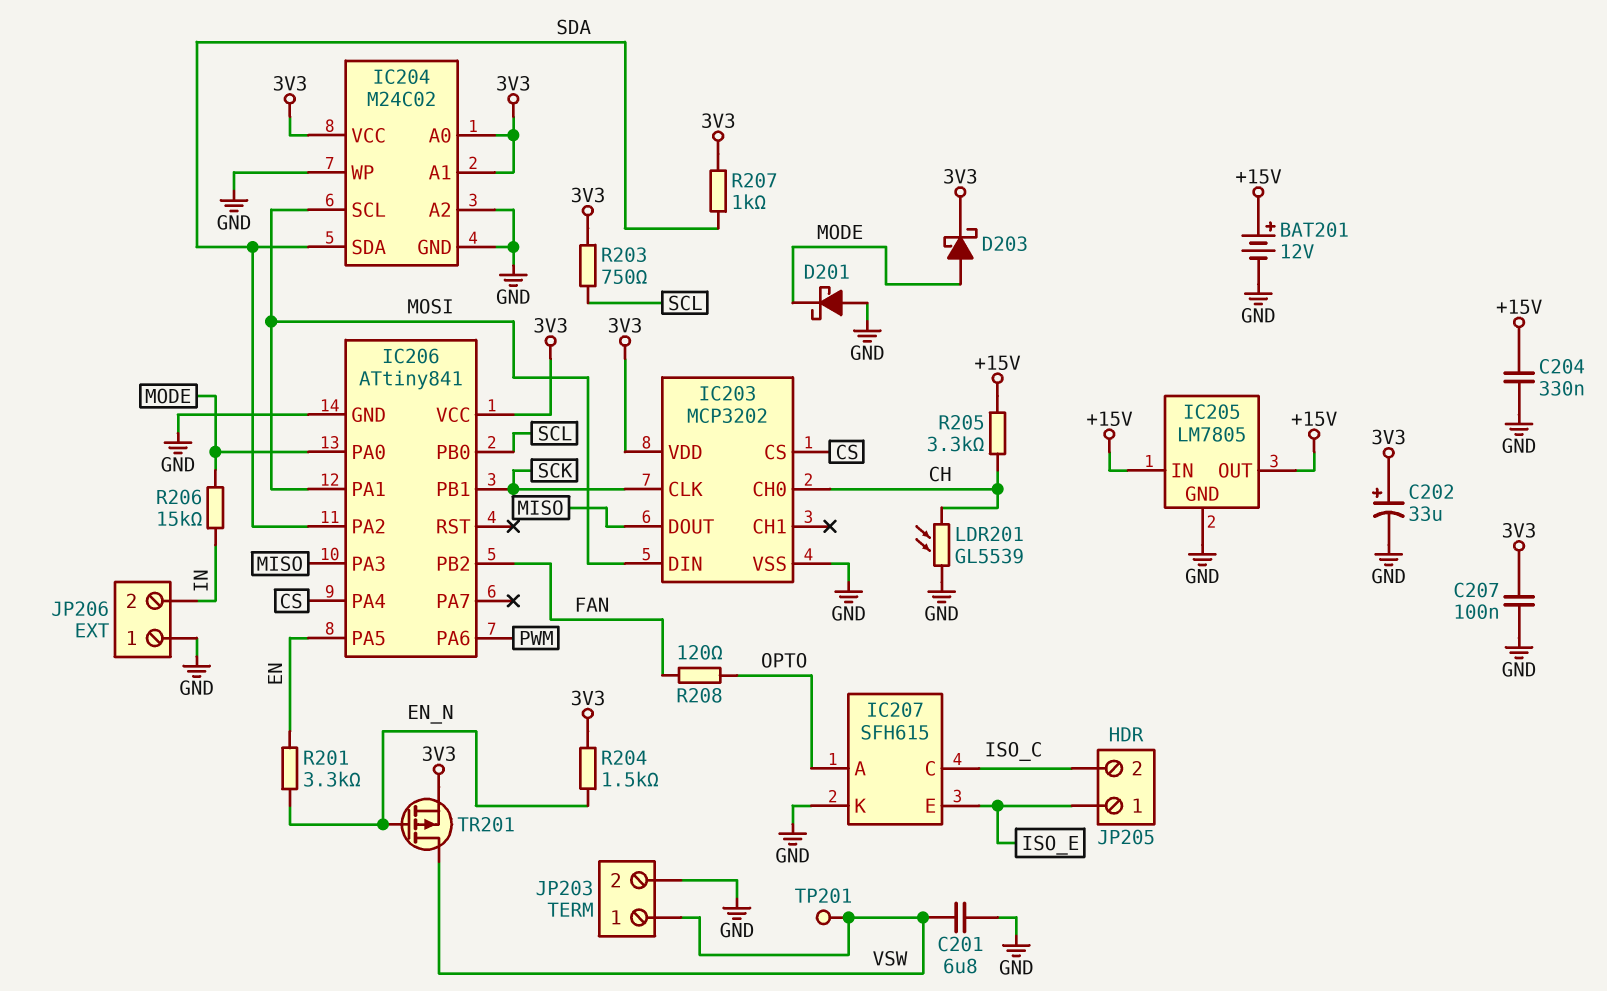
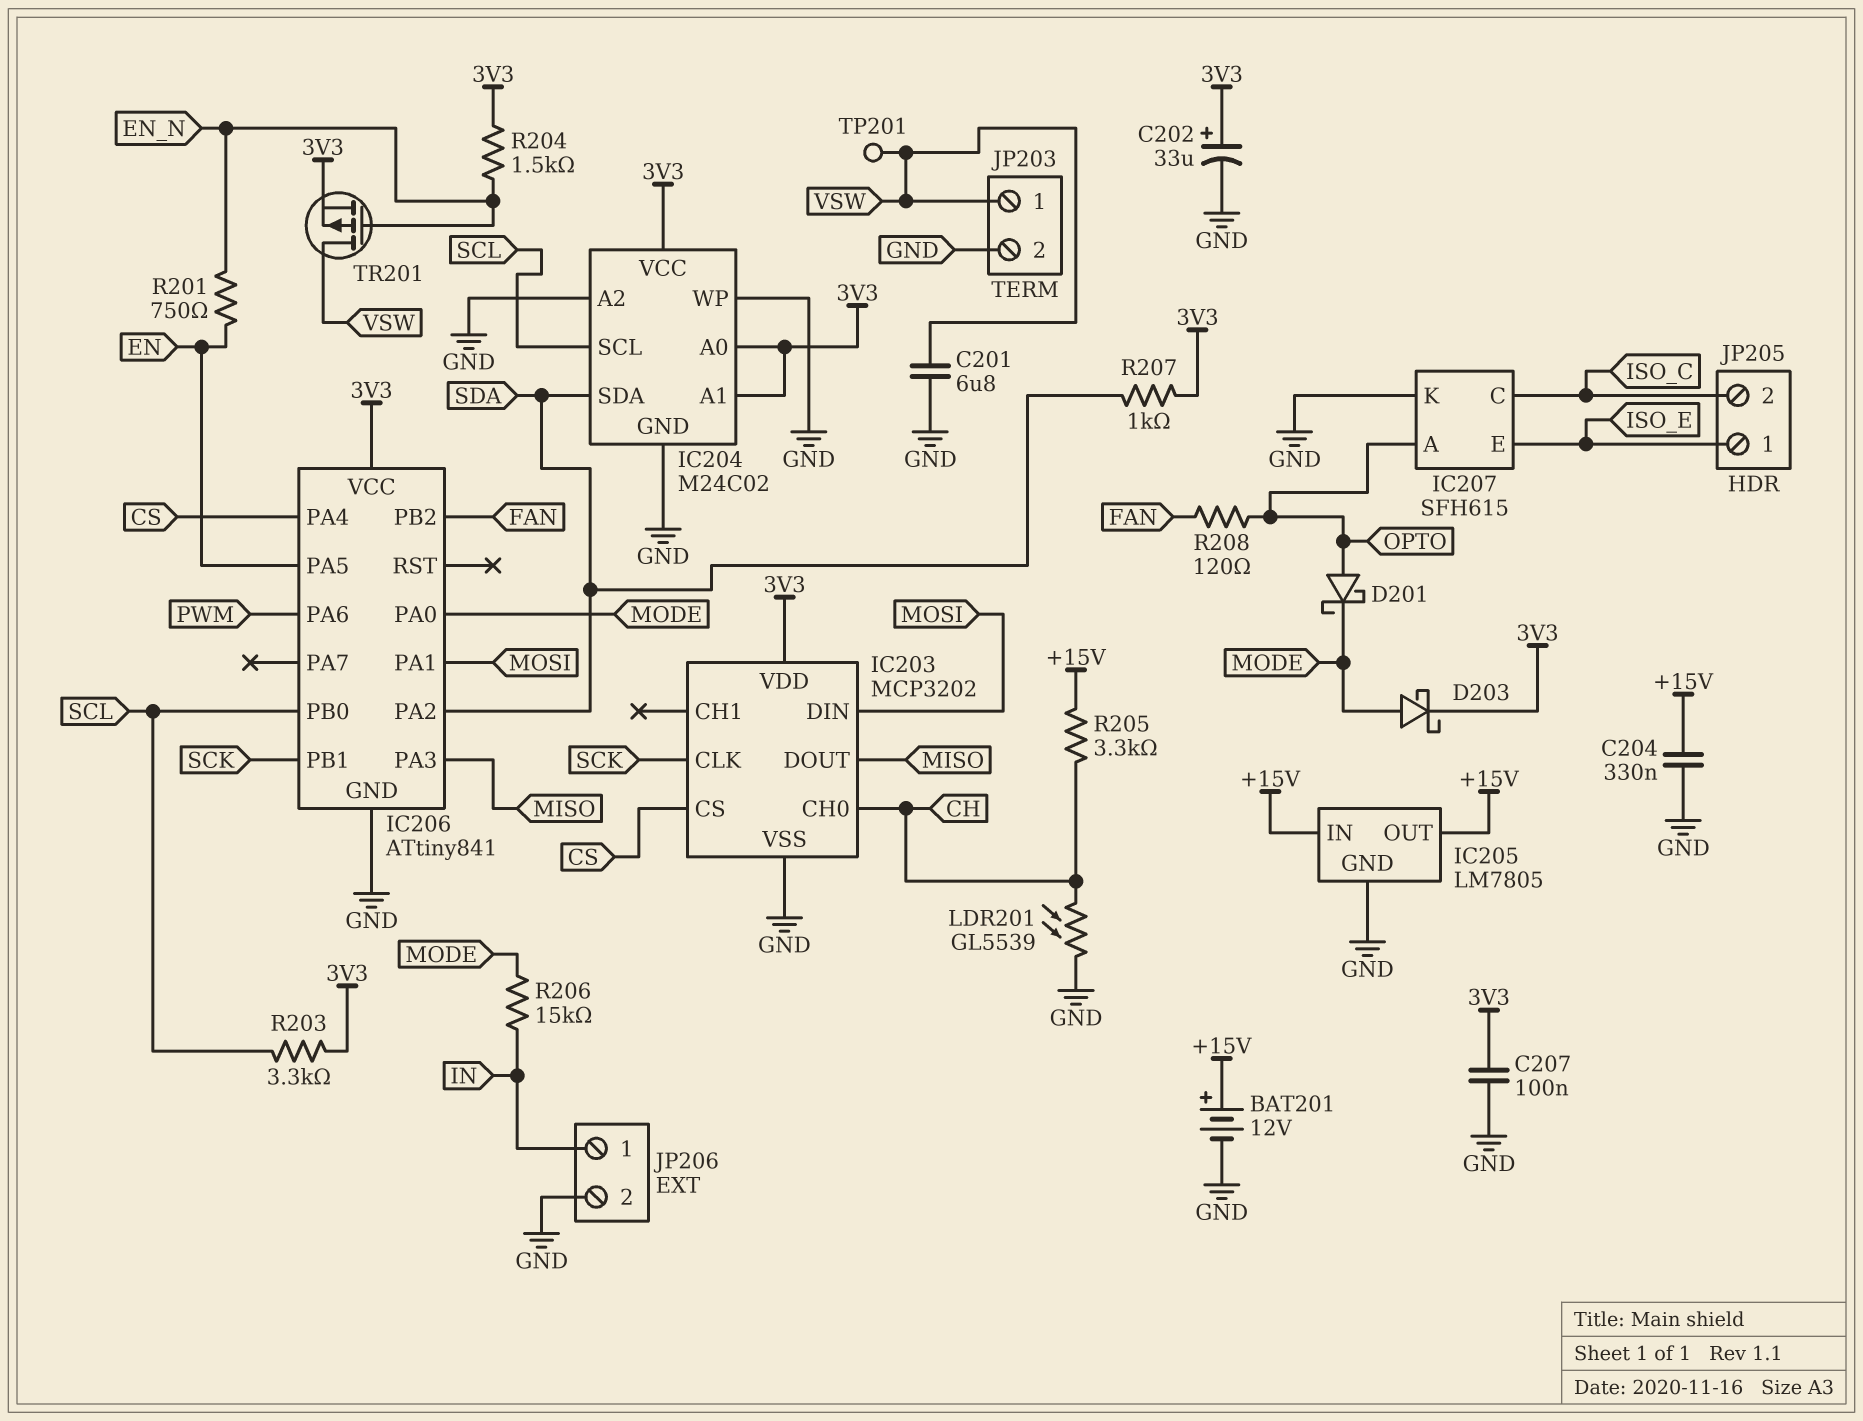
D201: schottky (A GND, K MODE) -> schottky (A OPTO, K MODE)
IC204 pin SCL: MOSI -> SCL
JP206 pin 1: GND -> IN
JP206 pin 2: IN -> GND
R201: 3.3k (EN, EN_N) -> 750 (EN, EN_N)
R203: 750 (3V3, SCL) -> 3.3k (3V3, SCL)

